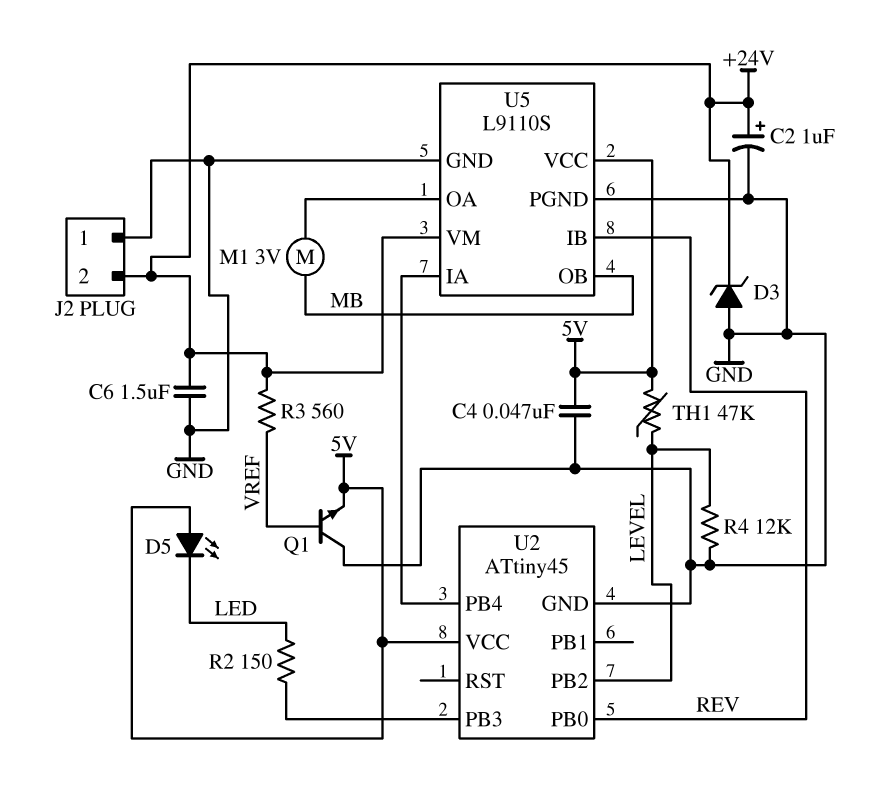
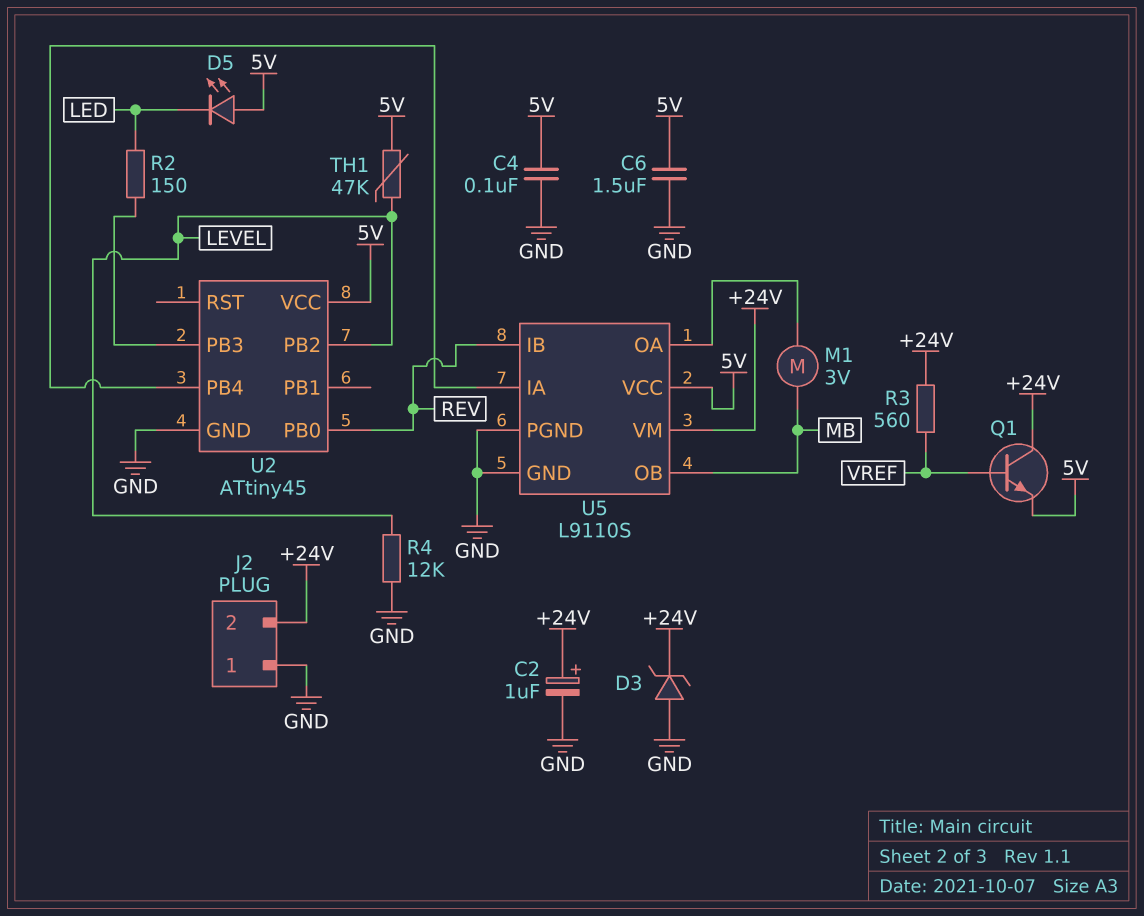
C4: 47nF (5V, GND) -> 100nF (5V, GND)
C6: 1.5uF (+24V, GND) -> 1.5uF (5V, GND)
Q1: NPN (B VREF, C GND, E 5V) -> NPN (B VREF, C +24V, E 5V)

